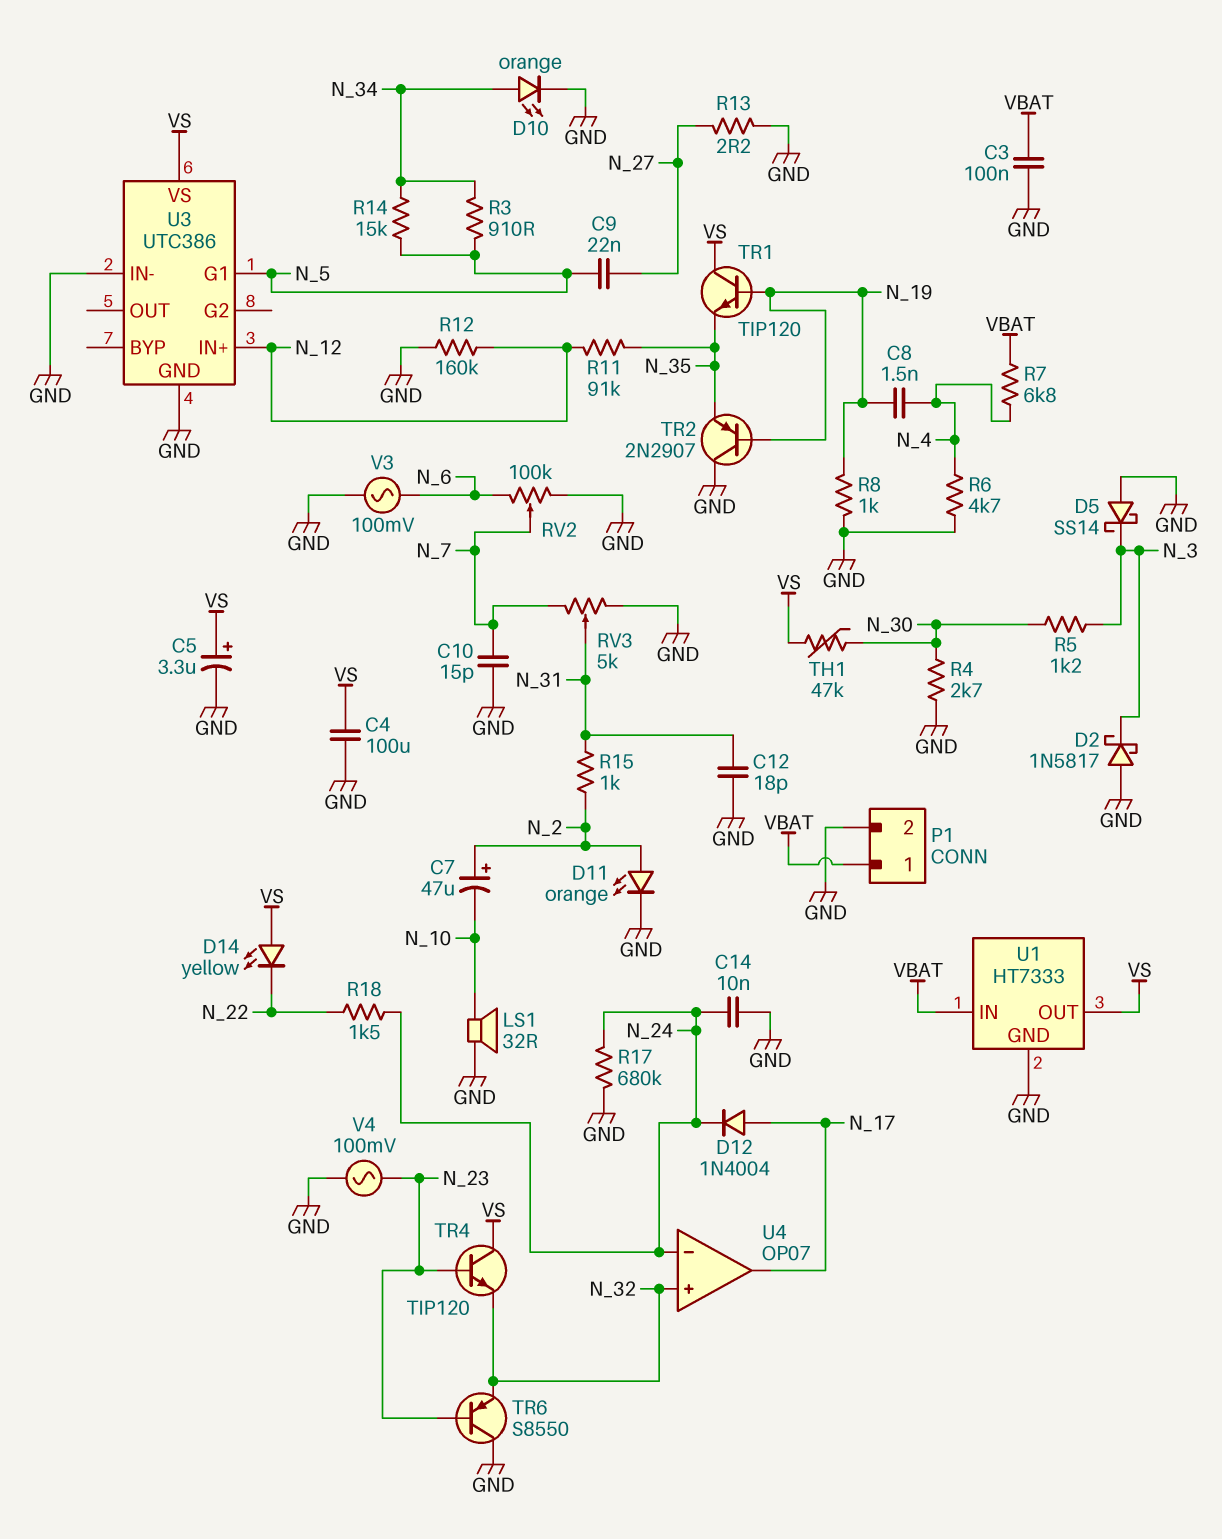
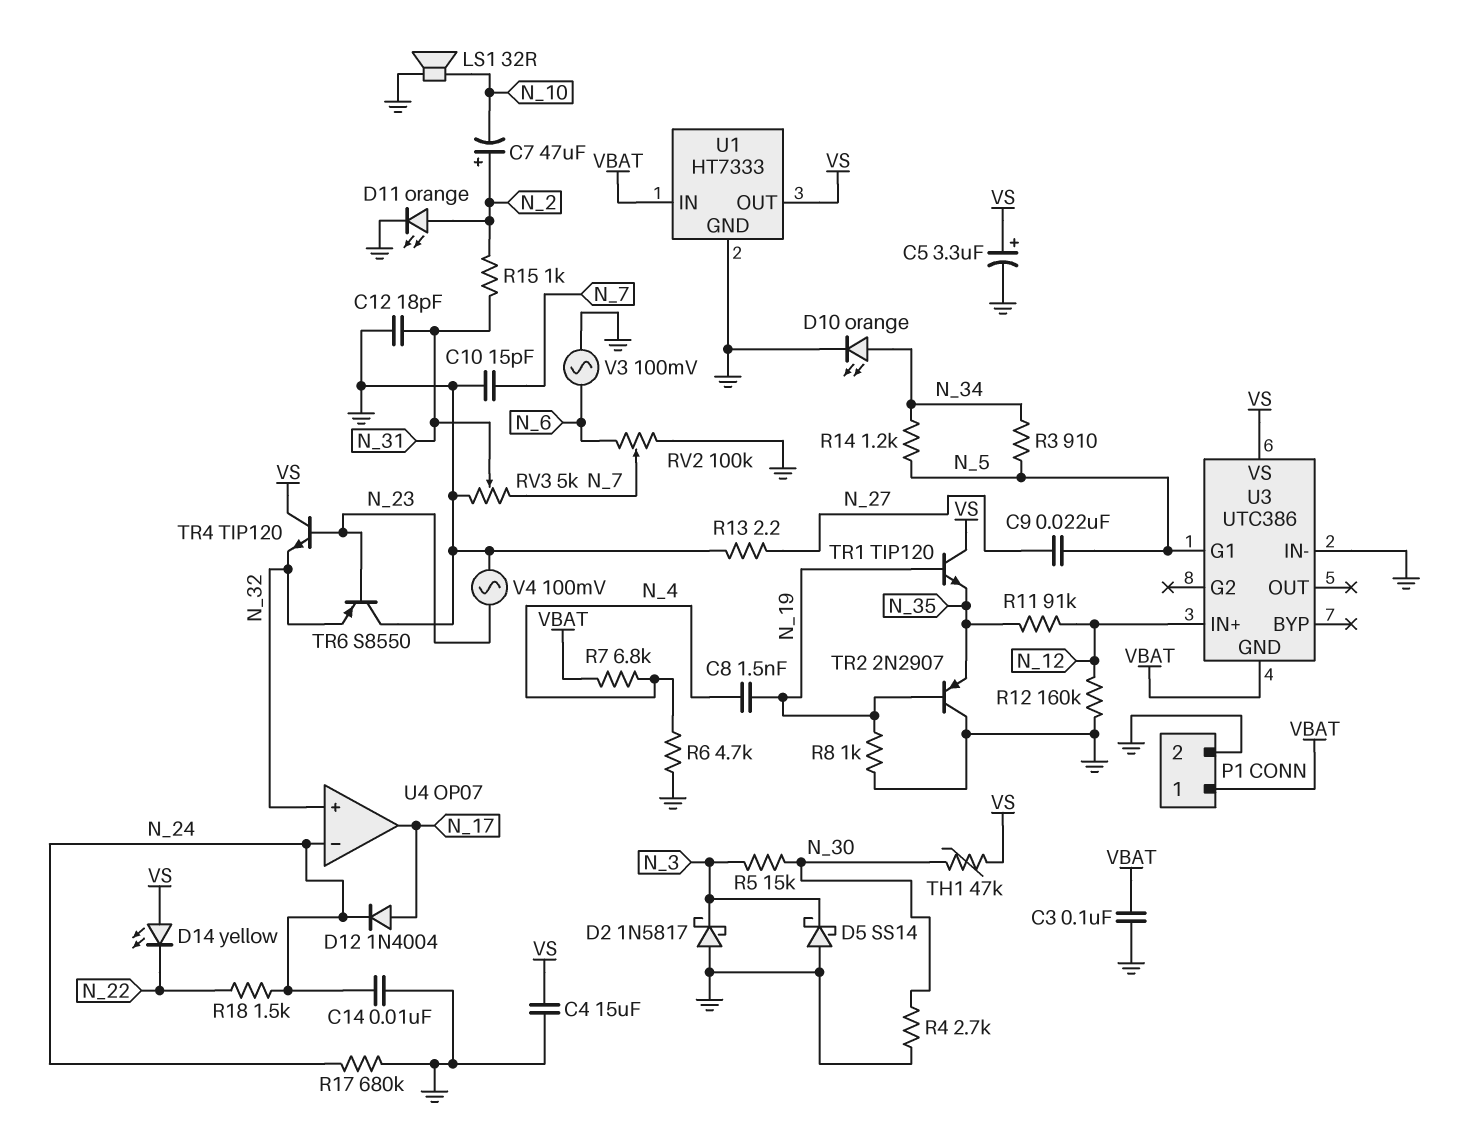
C4: 100uF (GND, VS) -> 15uF (GND, VS)
R5: 1.2k (N_3, N_30) -> 15k (N_3, N_30)
R14: 15k (N_5, N_34) -> 1.2k (N_5, N_34)
U3 pin GND: GND -> VBAT

